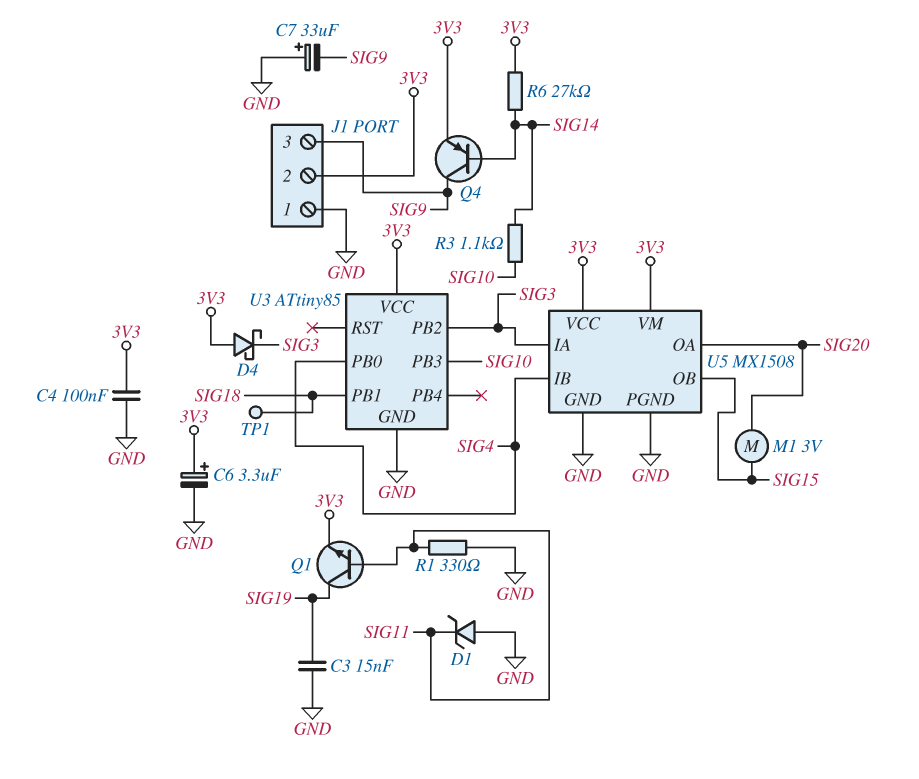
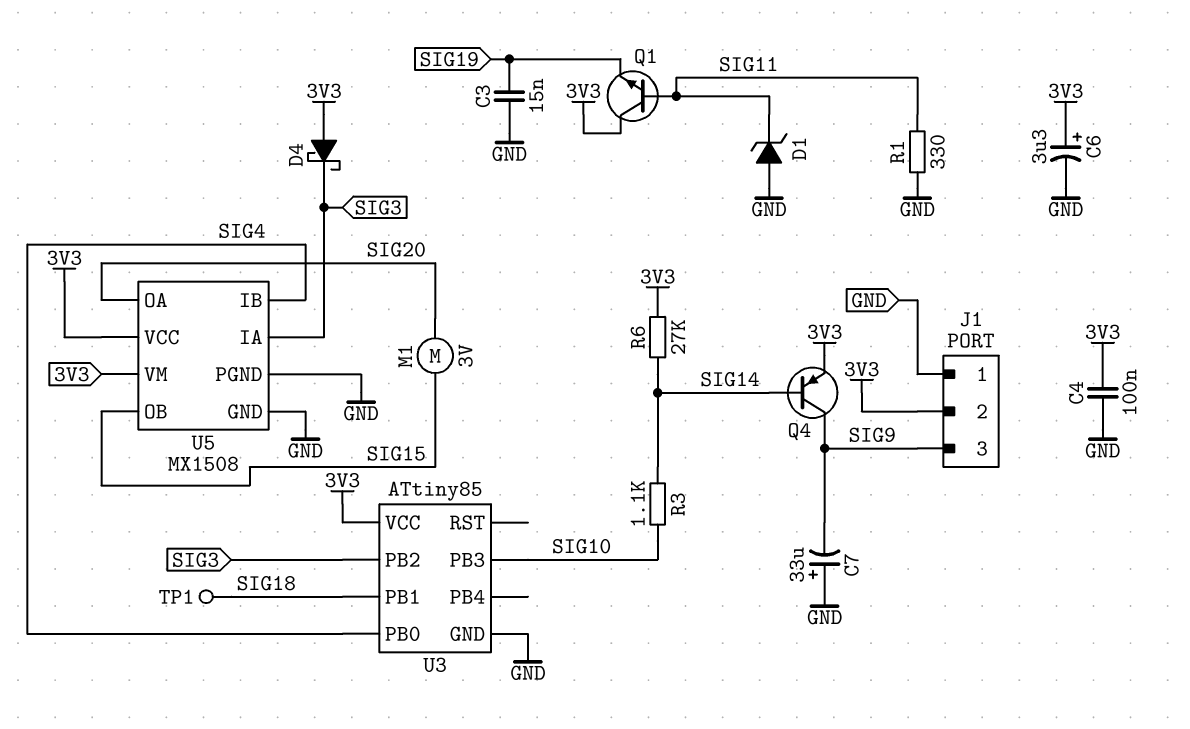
Q1: NPN (B SIG11, C SIG19, E 3V3) -> NPN (B SIG11, C 3V3, E SIG19)

